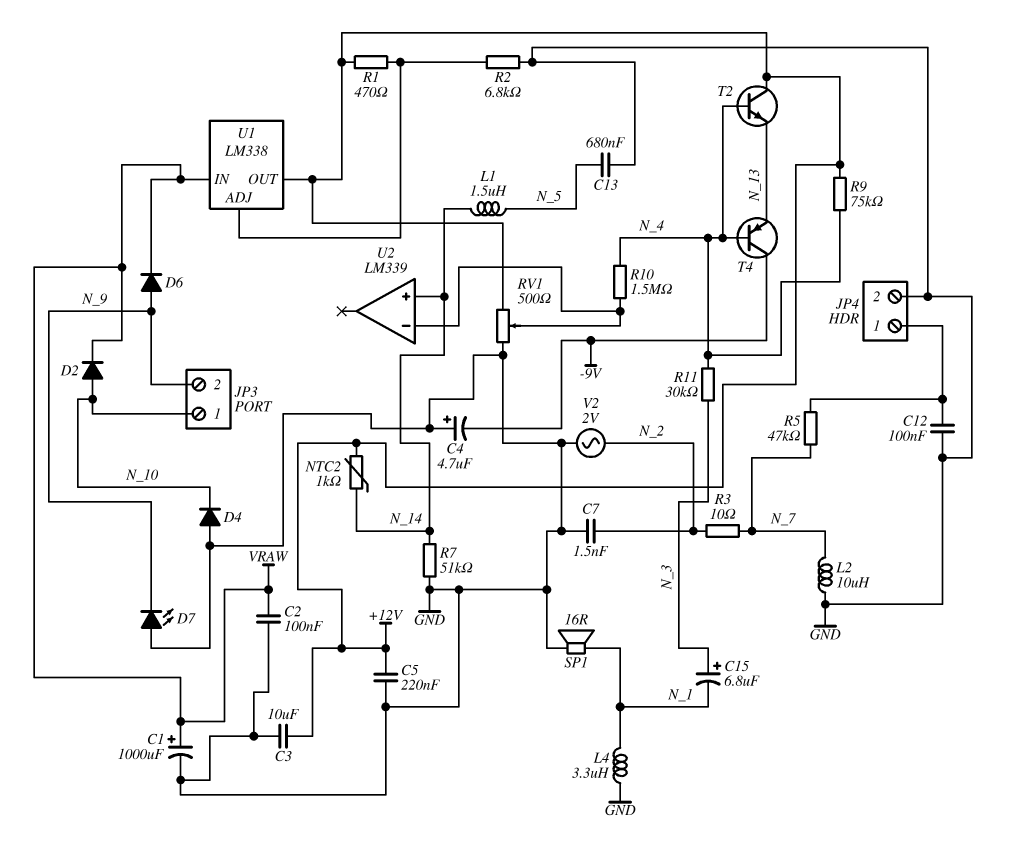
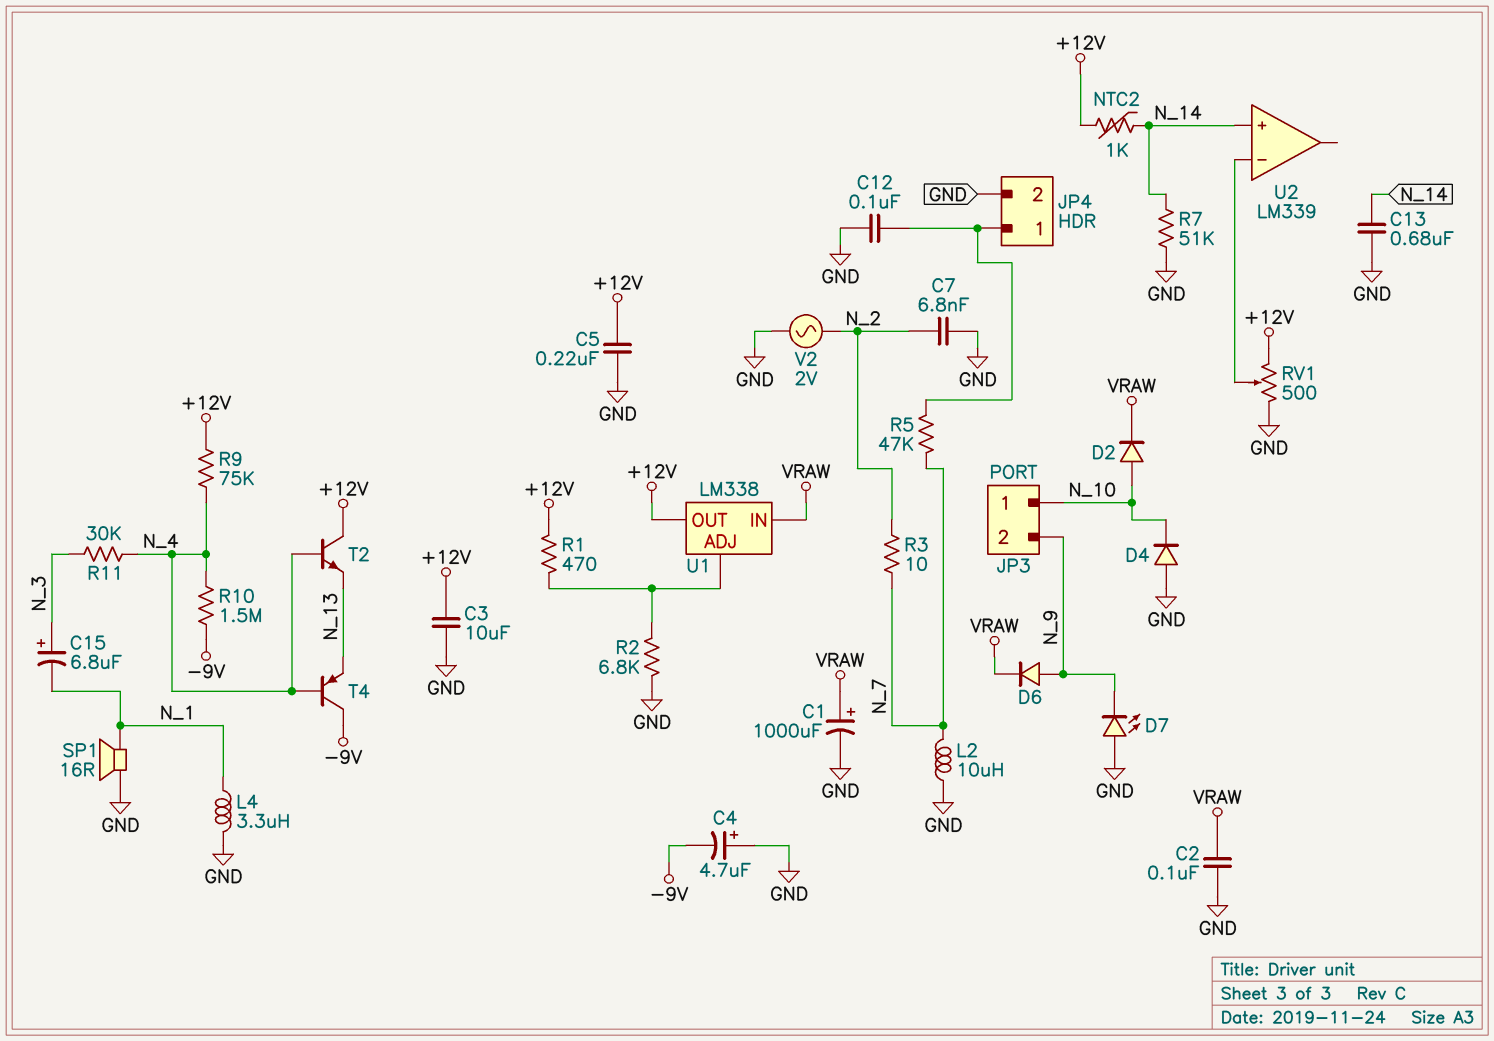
C7: 1.5nF (GND, N_2) -> 6.8nF (GND, N_2)
C13: 680nF (GND, N_5) -> 680nF (GND, N_14)
L1: 1.5uH (N_5, N_14) -> none
R10: 1.5M (N_4, U2/in-) -> 1.5M (-9V, N_4)

